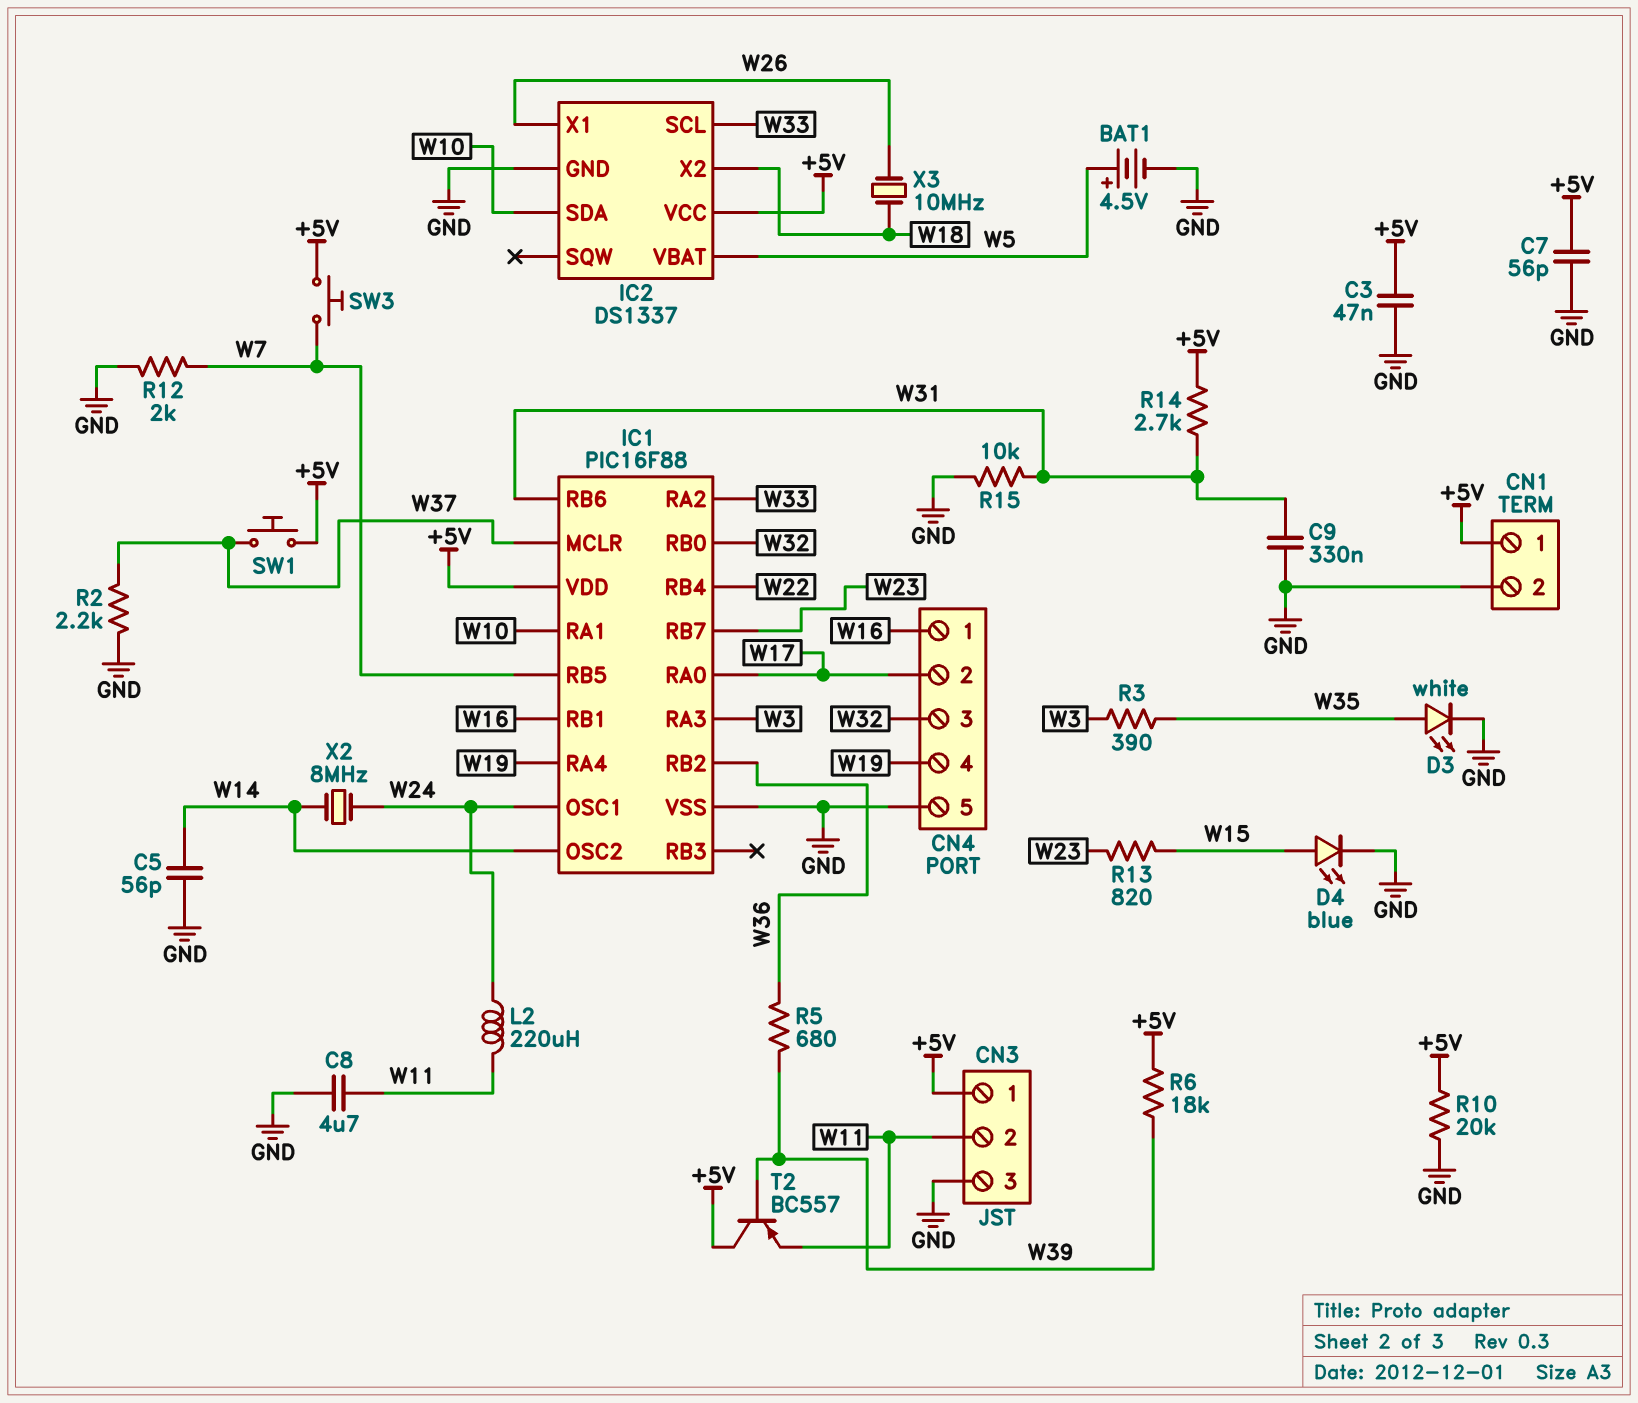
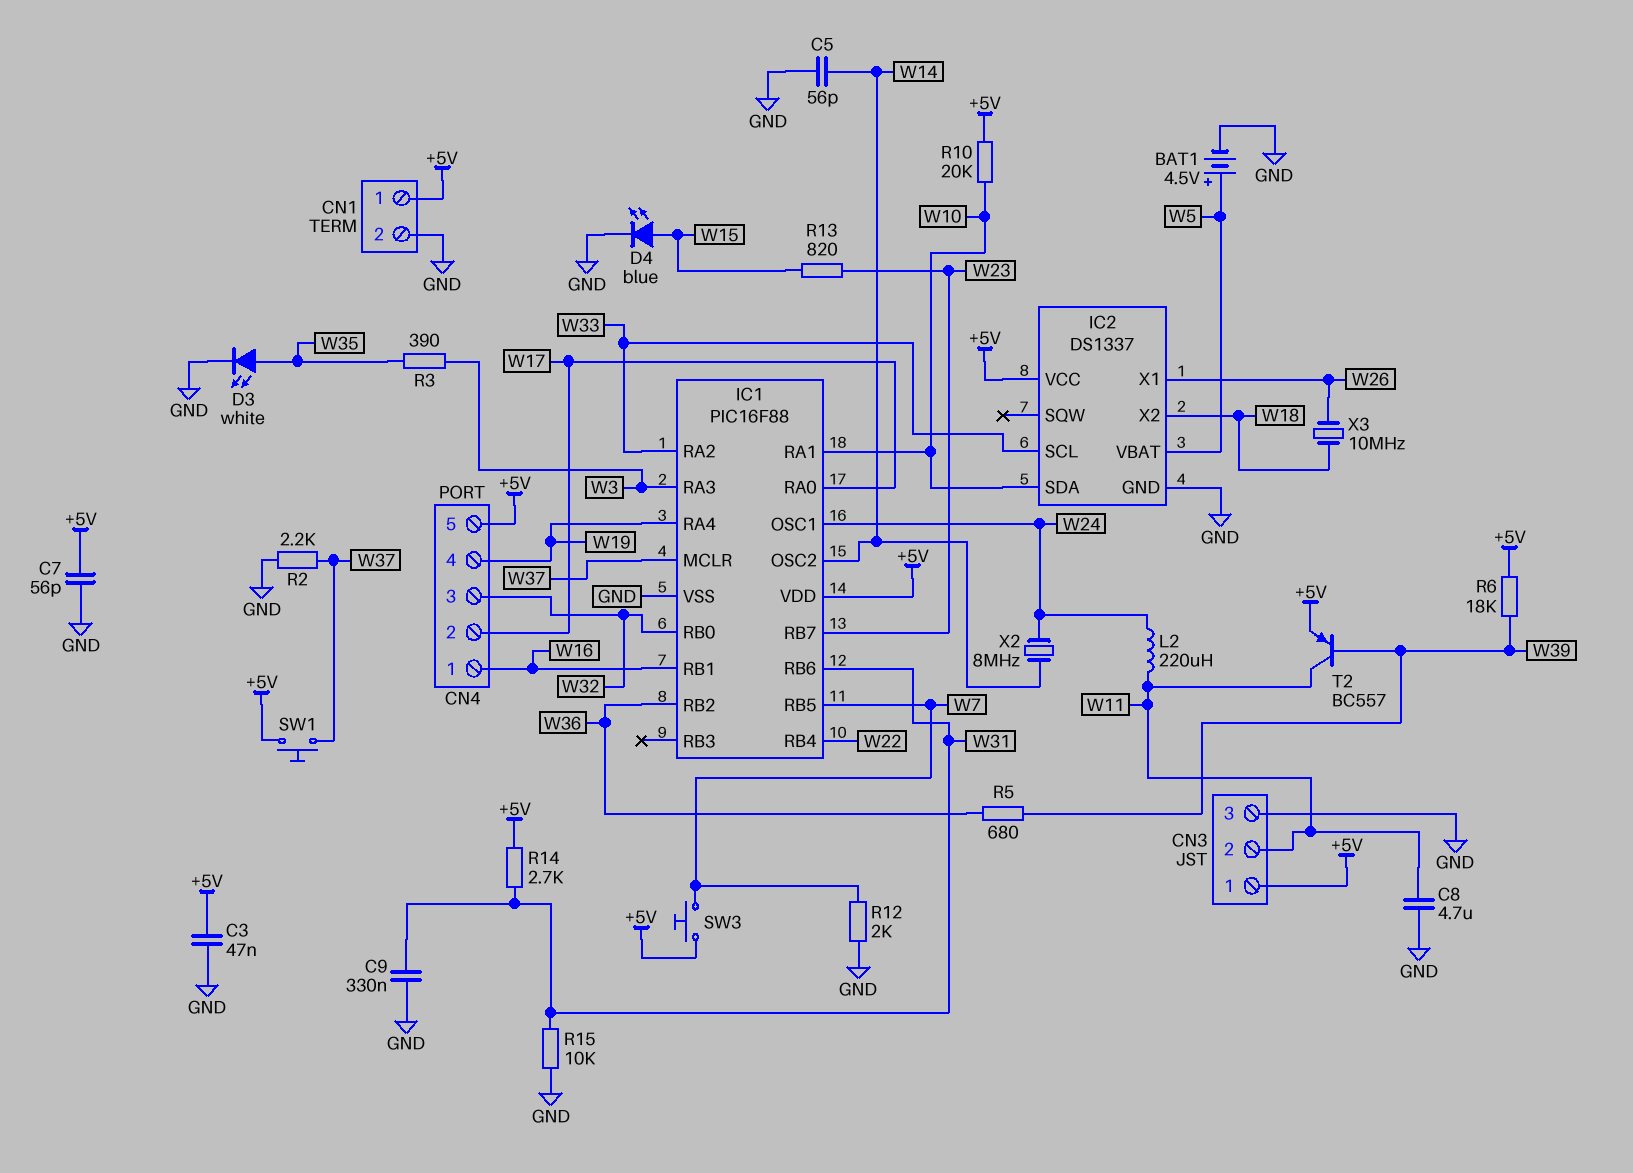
CN4 pin 5: GND -> +5V
R10: 20k (+5V, GND) -> 20k (+5V, W10)
T2: PNP BC557 (B W39, C +5V, E W11) -> PNP BC557 (B W39, C W11, E +5V)

